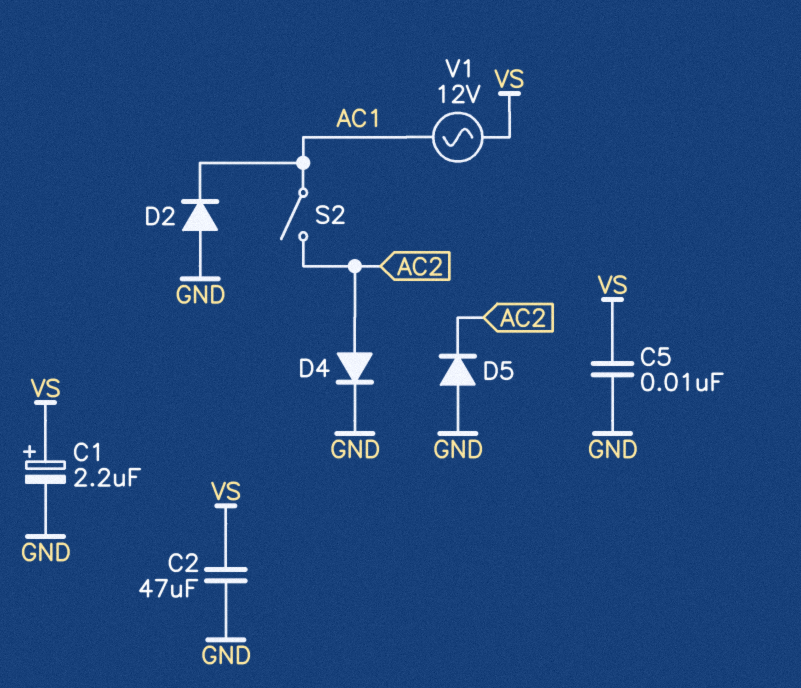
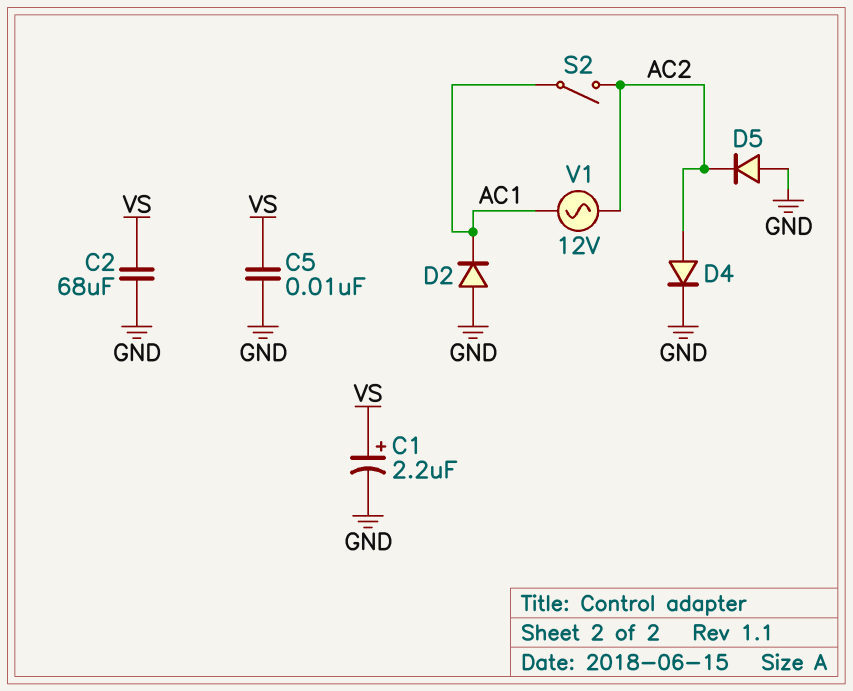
C2: 47uF (GND, VS) -> 68uF (GND, VS)
V1: AC 12V (AC1, VS) -> AC 12V (AC1, AC2)

